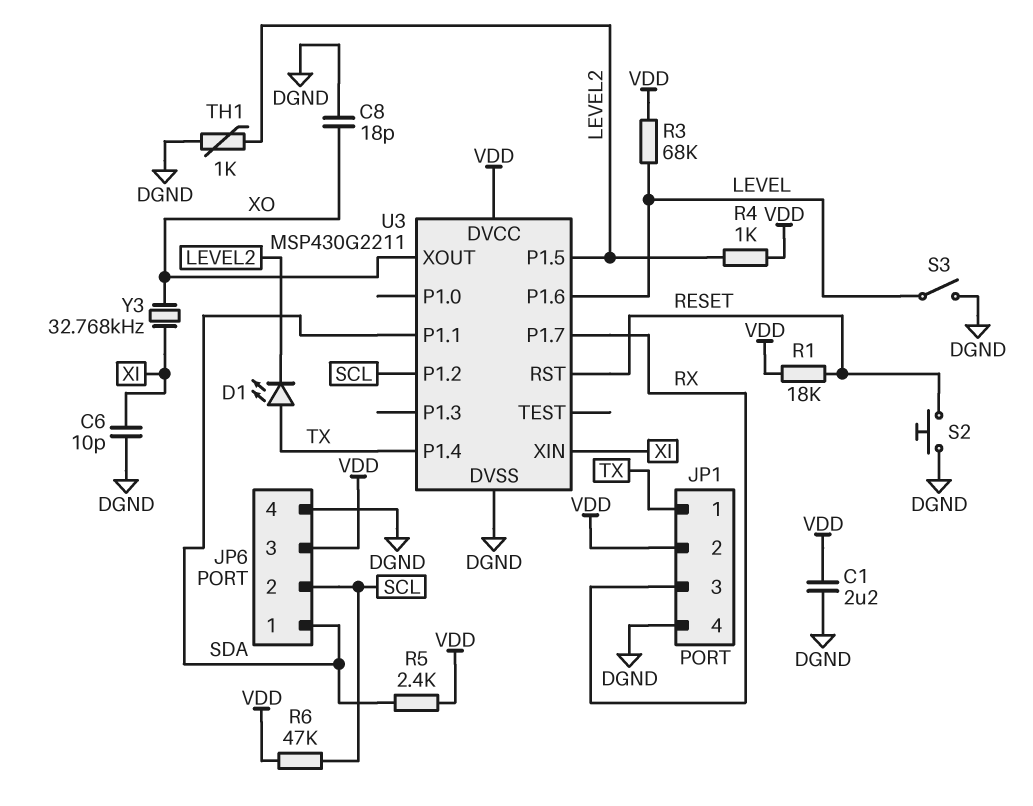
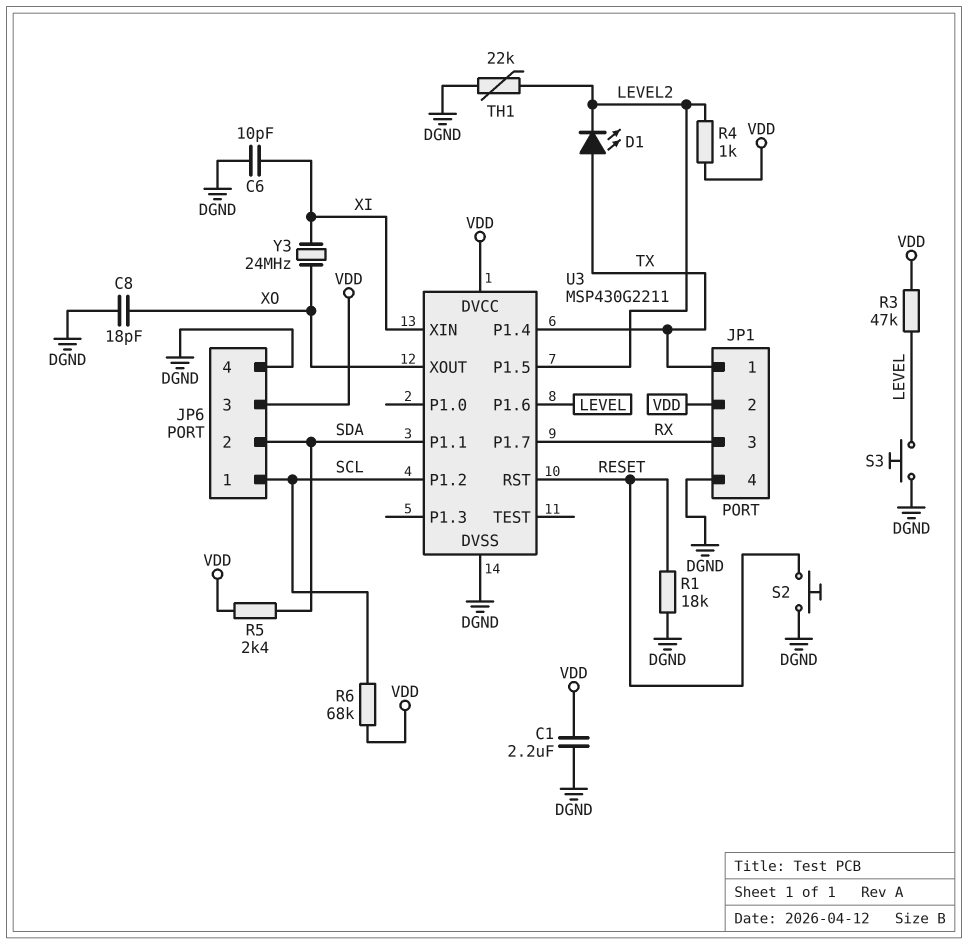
JP6 pin 1: SDA -> SCL
JP6 pin 2: SCL -> SDA
R1: 18k (RESET, VDD) -> 18k (DGND, RESET)
R3: 68k (LEVEL, VDD) -> 47k (LEVEL, VDD)
R6: 47k (SCL, VDD) -> 68k (SCL, VDD)
S3: switch (DGND, LEVEL) -> button (DGND, LEVEL)
TH1: 1k (DGND, LEVEL2) -> 22k (DGND, LEVEL2)
Y3: 32.768kHz (XI, XO) -> 24MHz (XI, XO)

